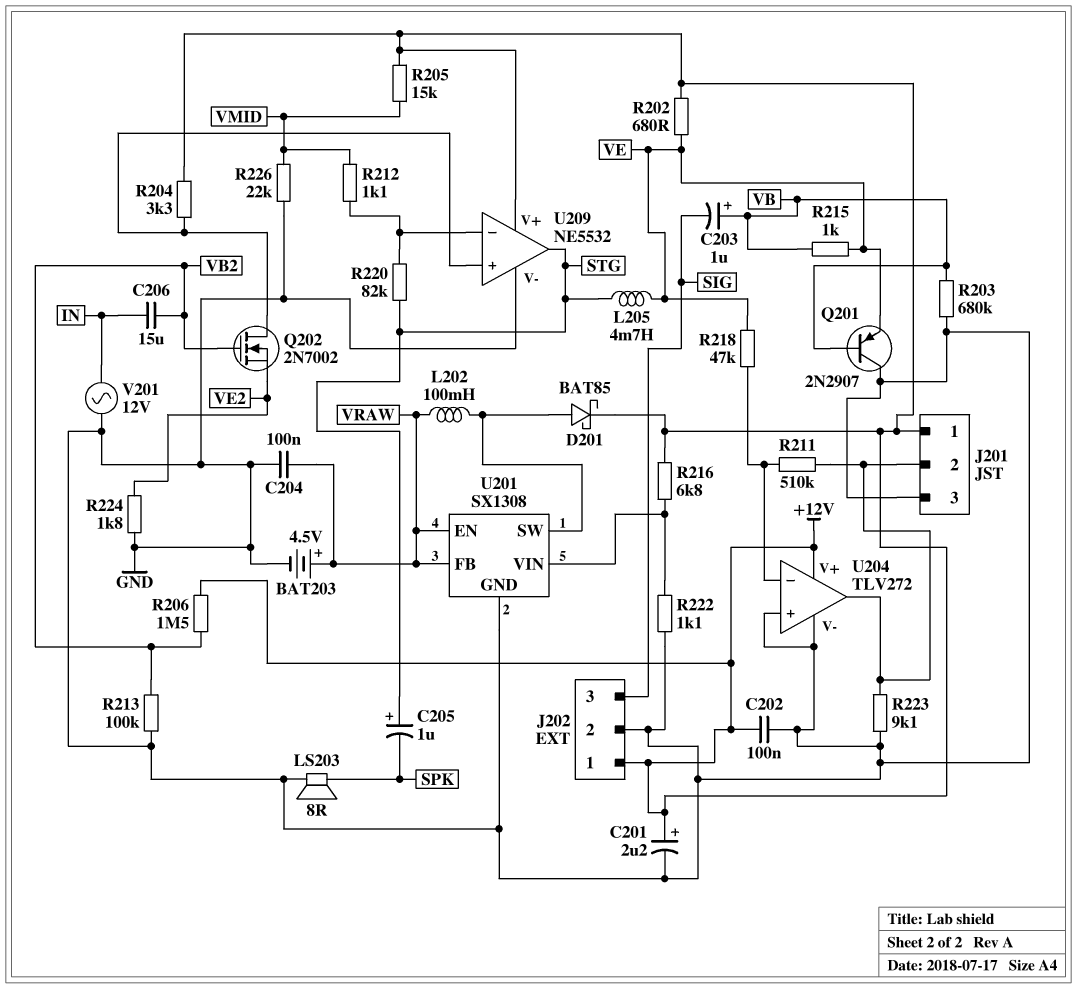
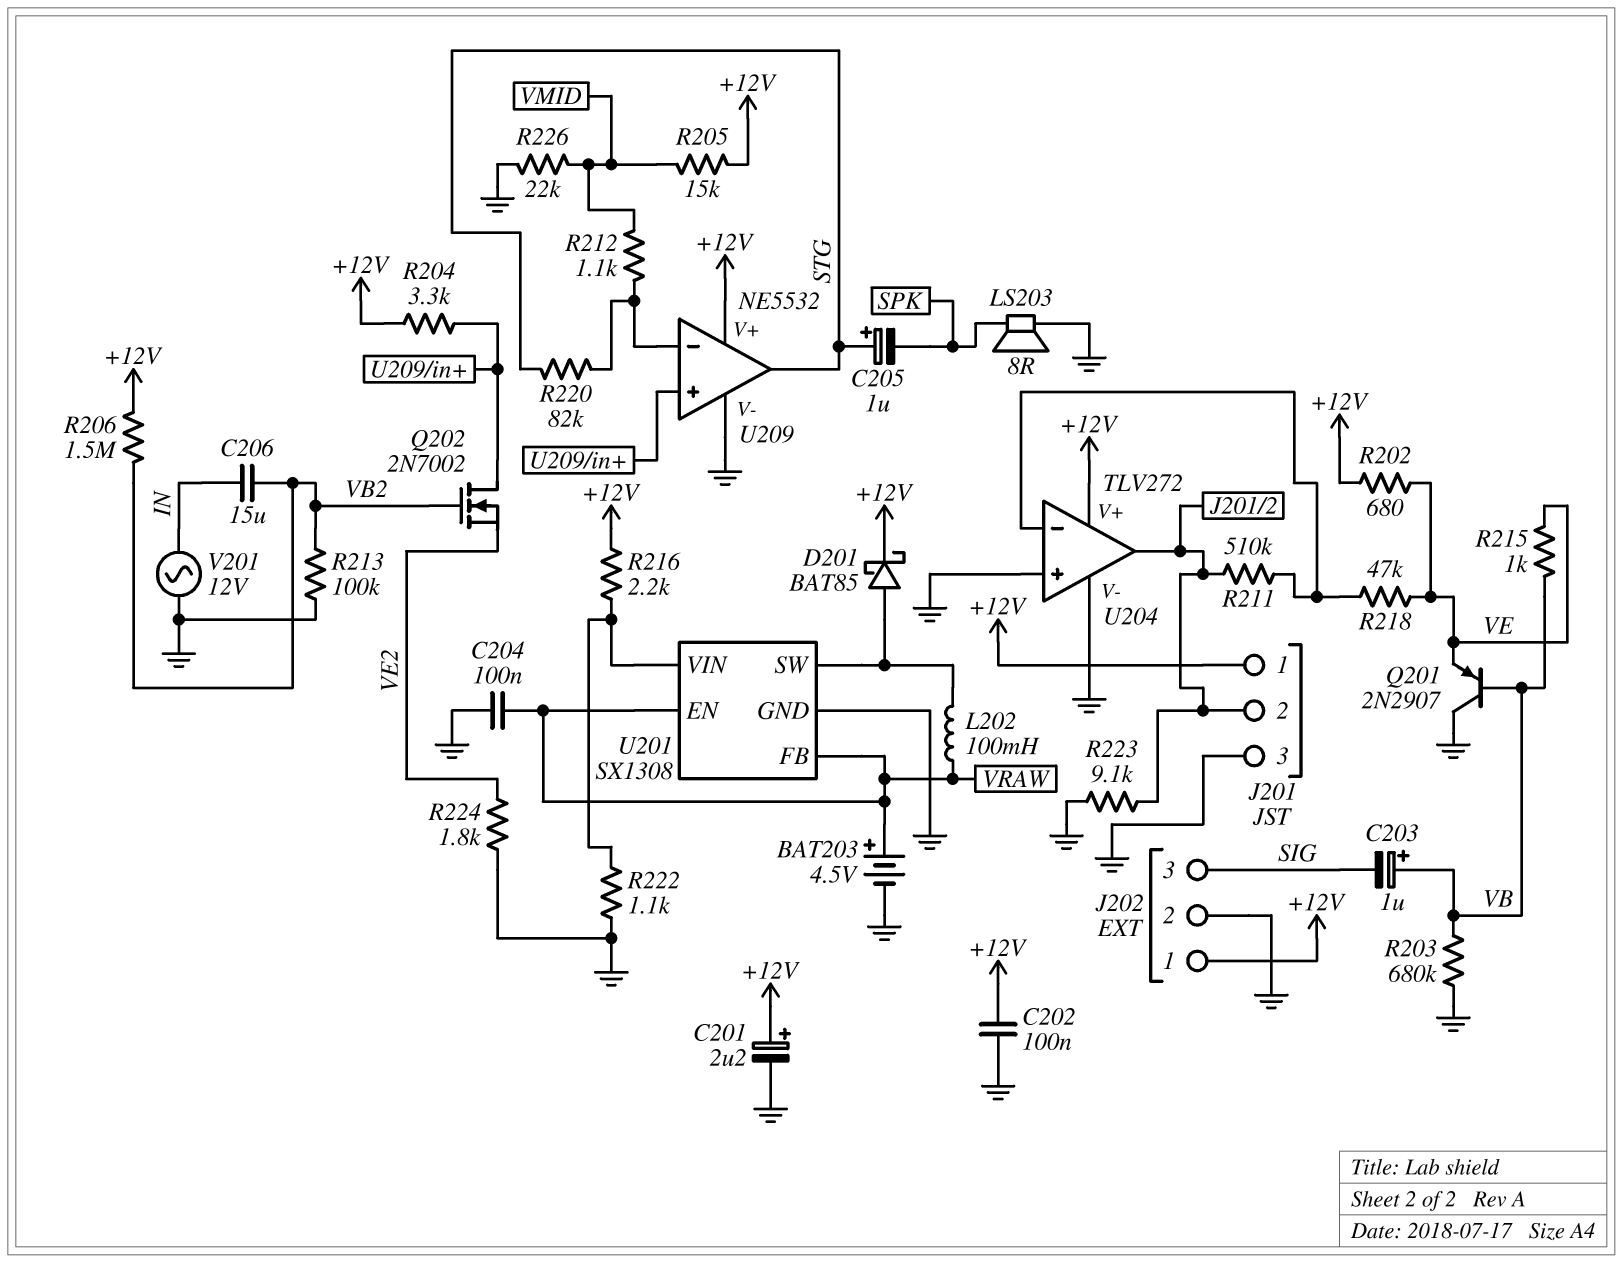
L205: 4.7mH (STG, VE) -> none
R216: 6.8k (+12V, U201/VIN) -> 2.2k (+12V, U201/VIN)

